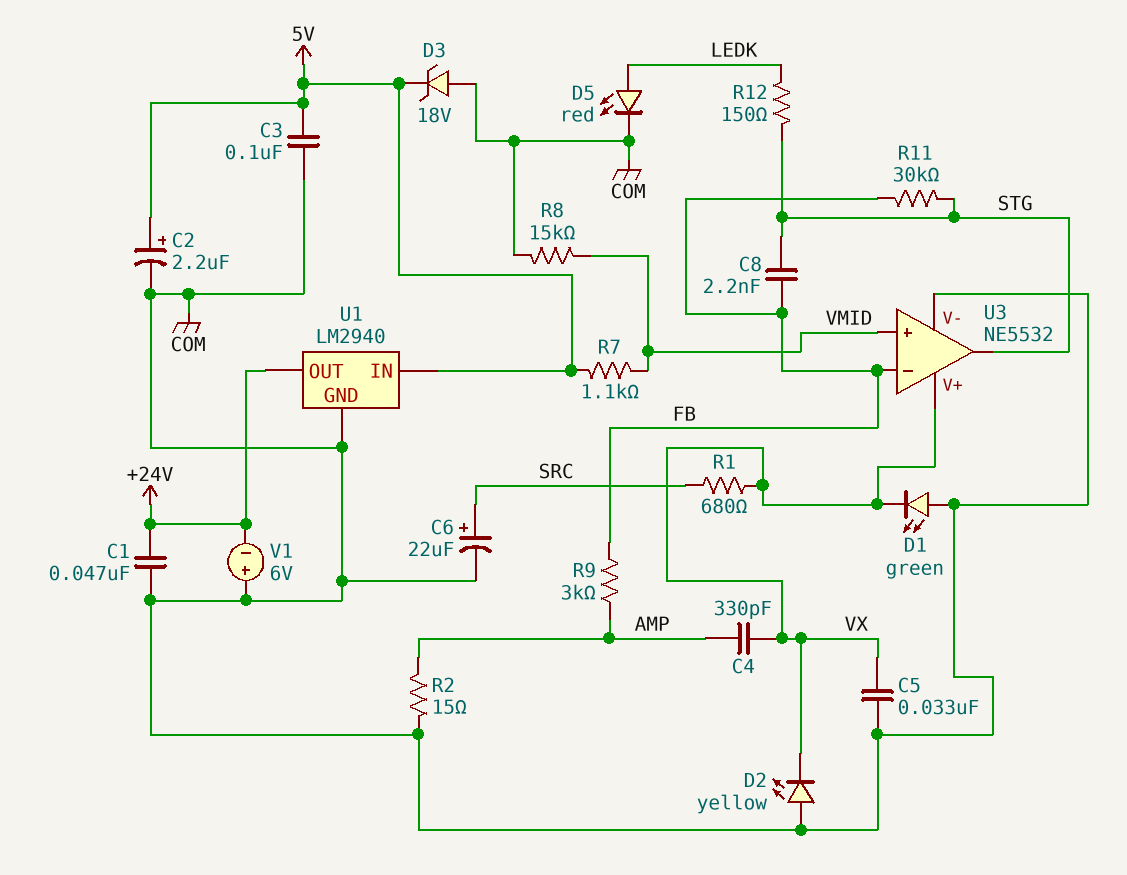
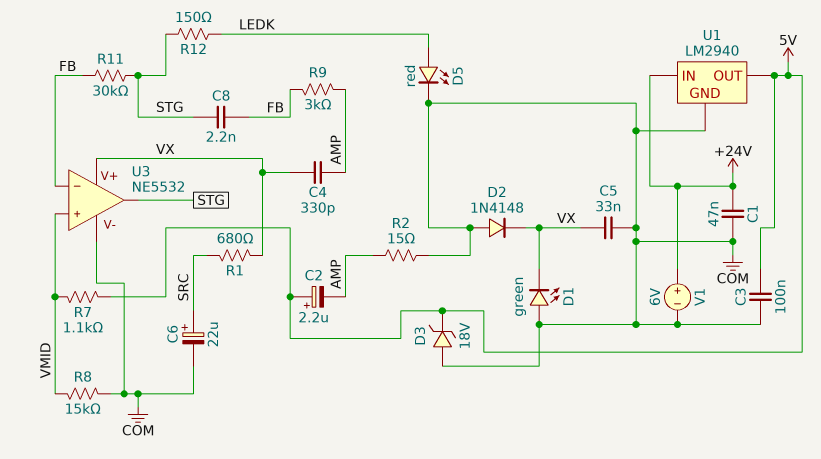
C2: 2.2uF (plus 5V, minus COM) -> 2.2uF (plus 5V, minus AMP)
D2: LED yellow (A COM, K VX) -> diode 1N4148 (A COM, K VX)
U1 pin IN: 5V -> +24V
U1 pin OUT: +24V -> 5V
V1: 6V (plus COM, minus +24V) -> 6V (plus +24V, minus COM)

